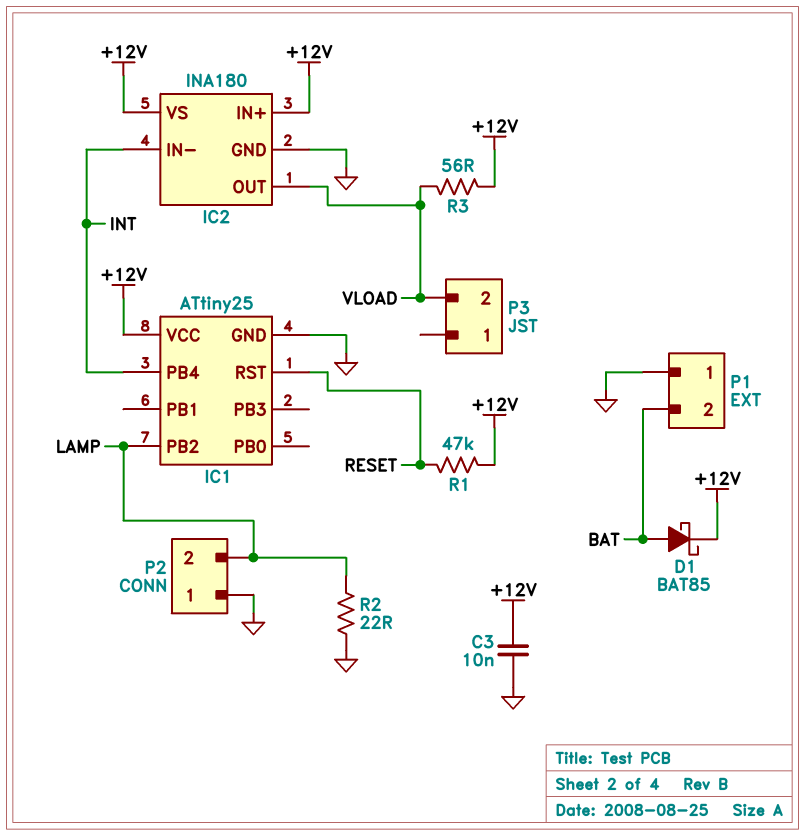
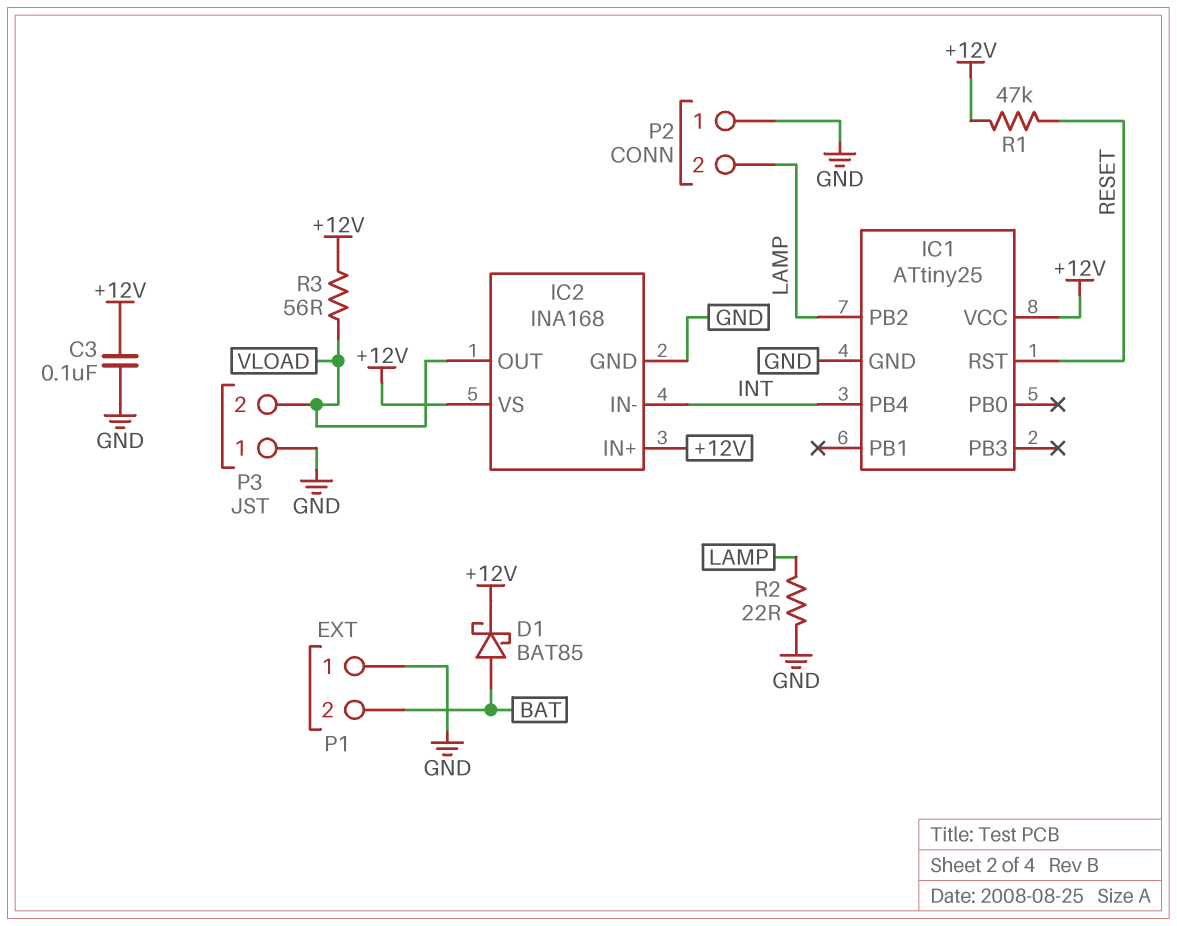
C3: 10nF (+12V, GND) -> 100nF (+12V, GND)
IC2: INA180 -> INA168
P3 pin 1: none -> GND

